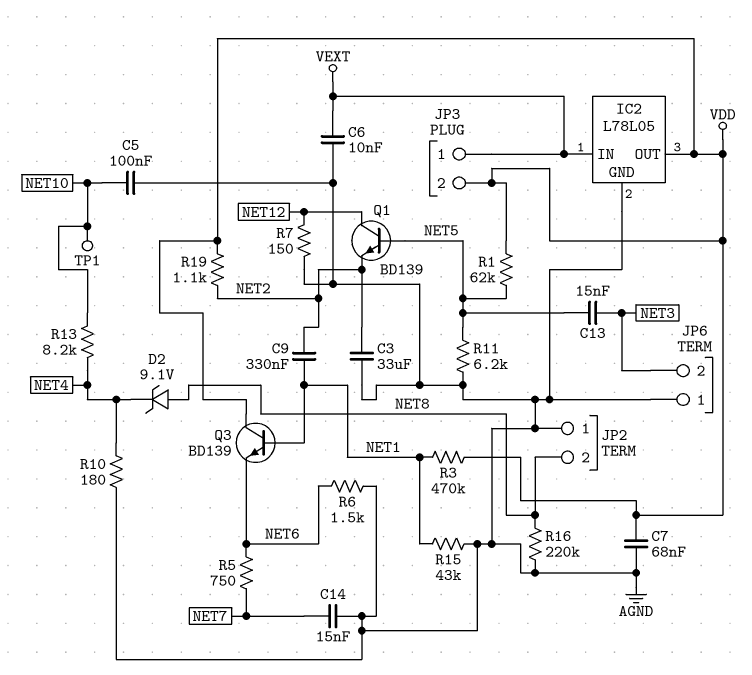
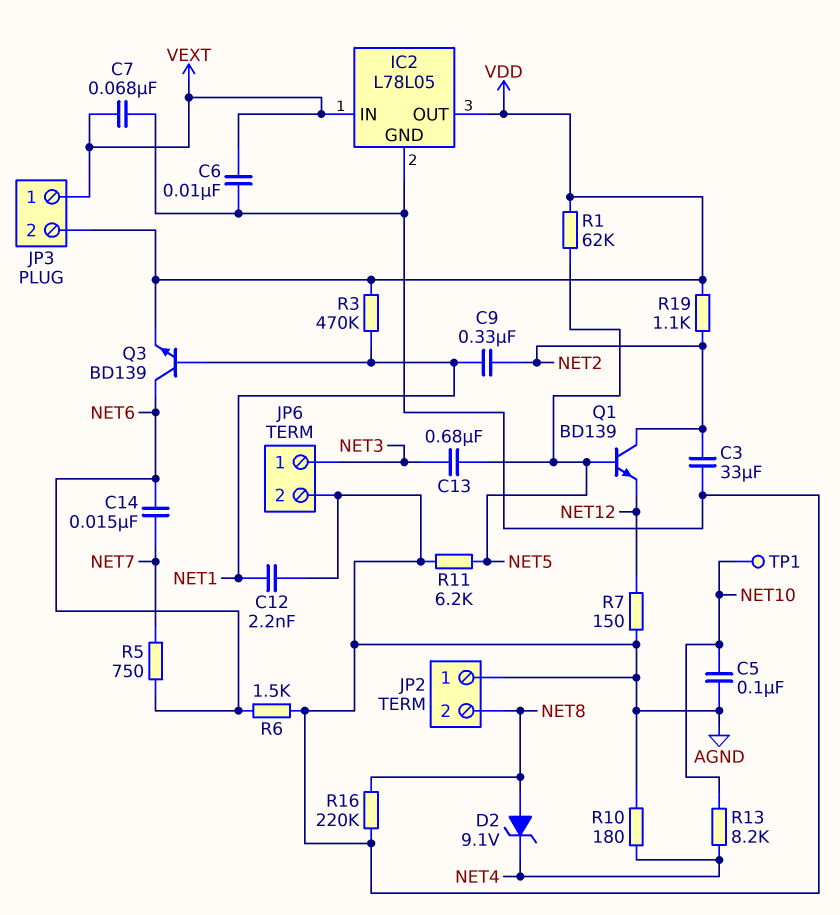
C7: 68nF (AGND, VDD) -> 68nF (AGND, VEXT)
C12: none -> 2.2nF (AGND, NET1)
C13: 15nF (NET3, NET5) -> 680nF (NET3, NET5)
C14: 15nF (AGND, NET7) -> 15nF (NET6, NET7)
JP6 pin 1: AGND -> NET3
JP6 pin 2: NET3 -> AGND
Q1: NPN BD139 (B NET5, C NET12, E NET2) -> NPN BD139 (B NET5, C NET2, E NET12)
Q3: NPN BD139 (B NET1, C VDD, E NET6) -> NPN BD139 (B NET1, C NET6, E VDD)
R15: 43k (AGND, NET1) -> none

